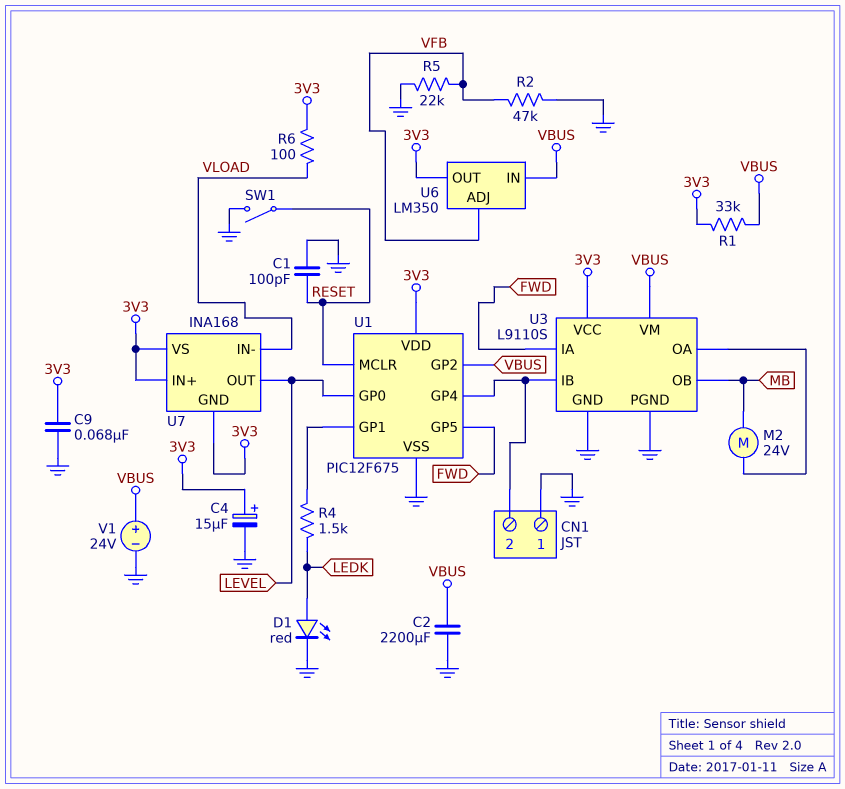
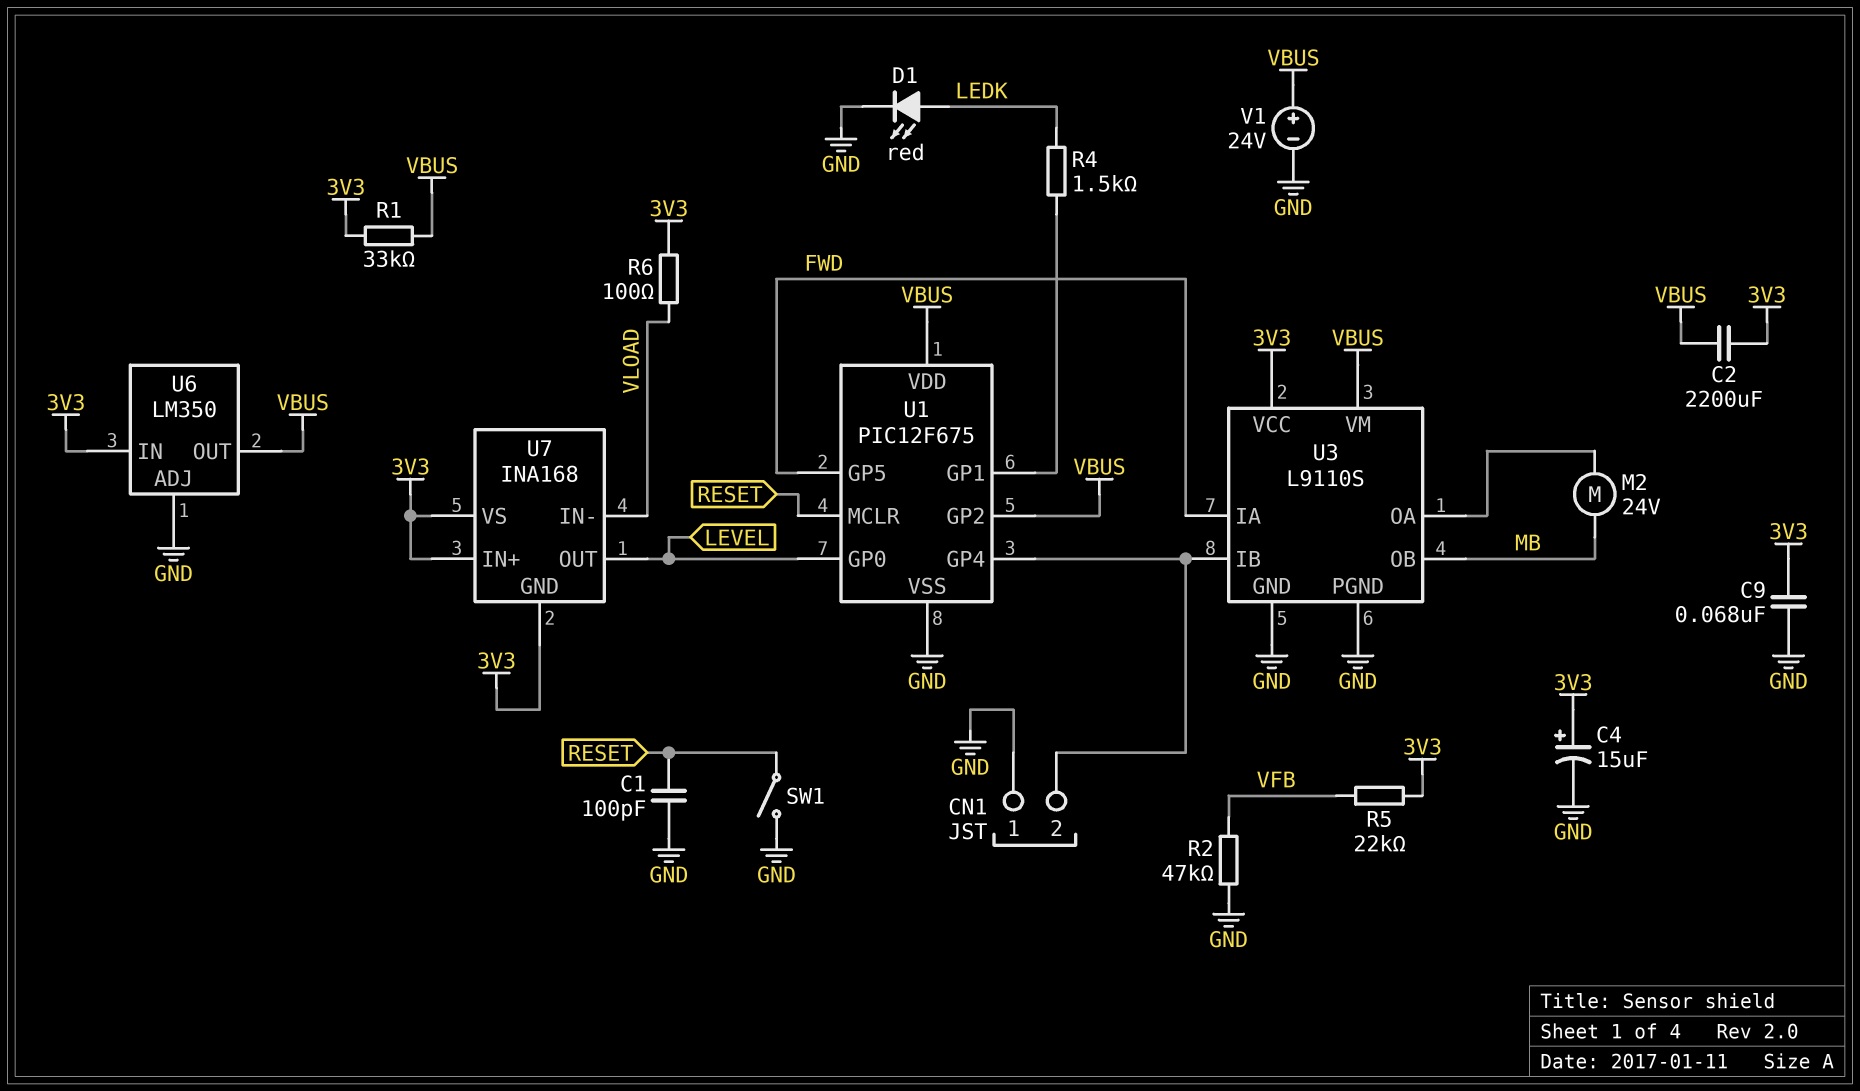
C2: 2200uF (GND, VBUS) -> 2200uF (3V3, VBUS)
R5: 22k (GND, VFB) -> 22k (3V3, VFB)
U1 pin VDD: 3V3 -> VBUS
U6 pin ADJ: VFB -> GND
U6 pin IN: VBUS -> 3V3
U6 pin OUT: 3V3 -> VBUS

